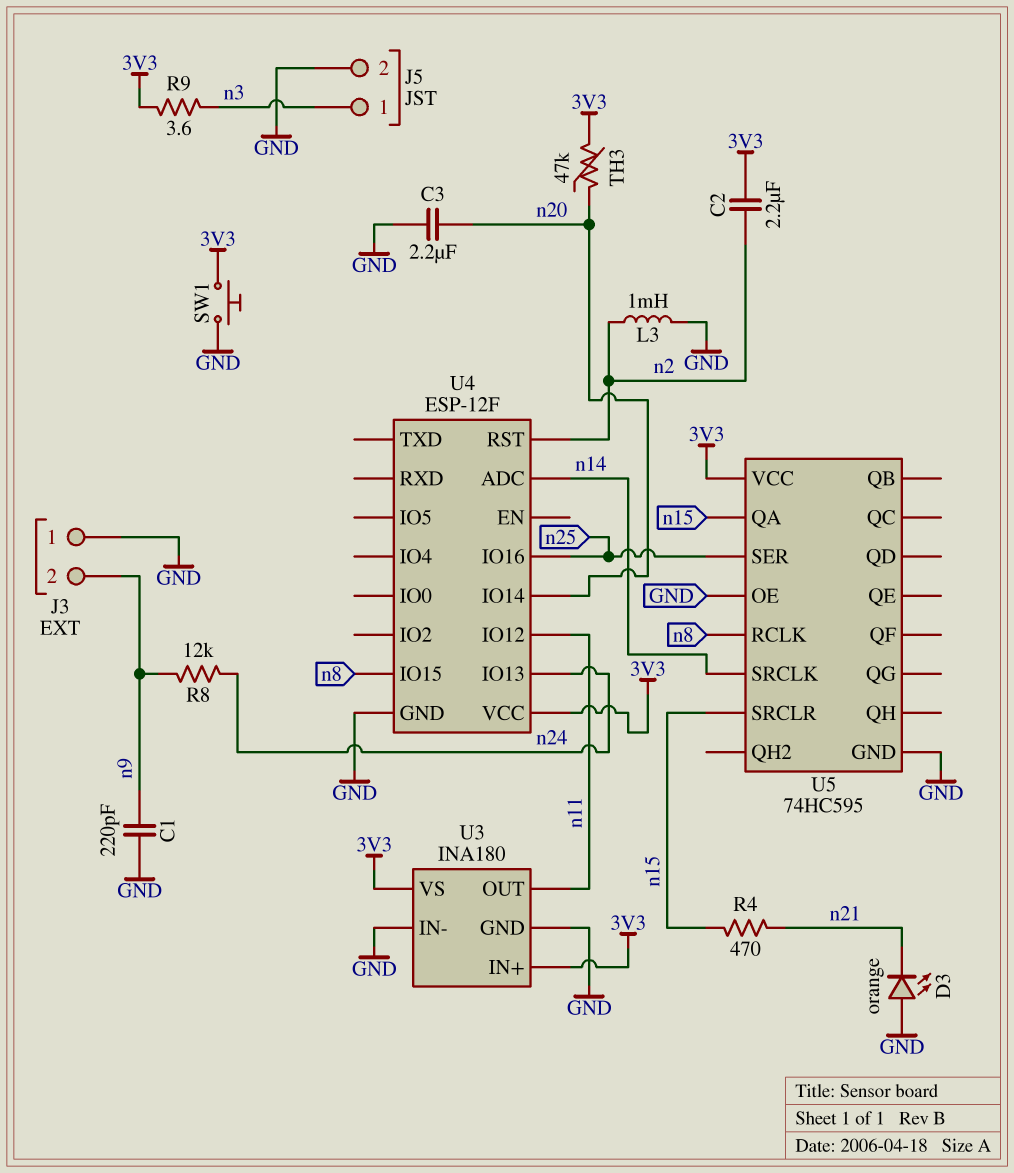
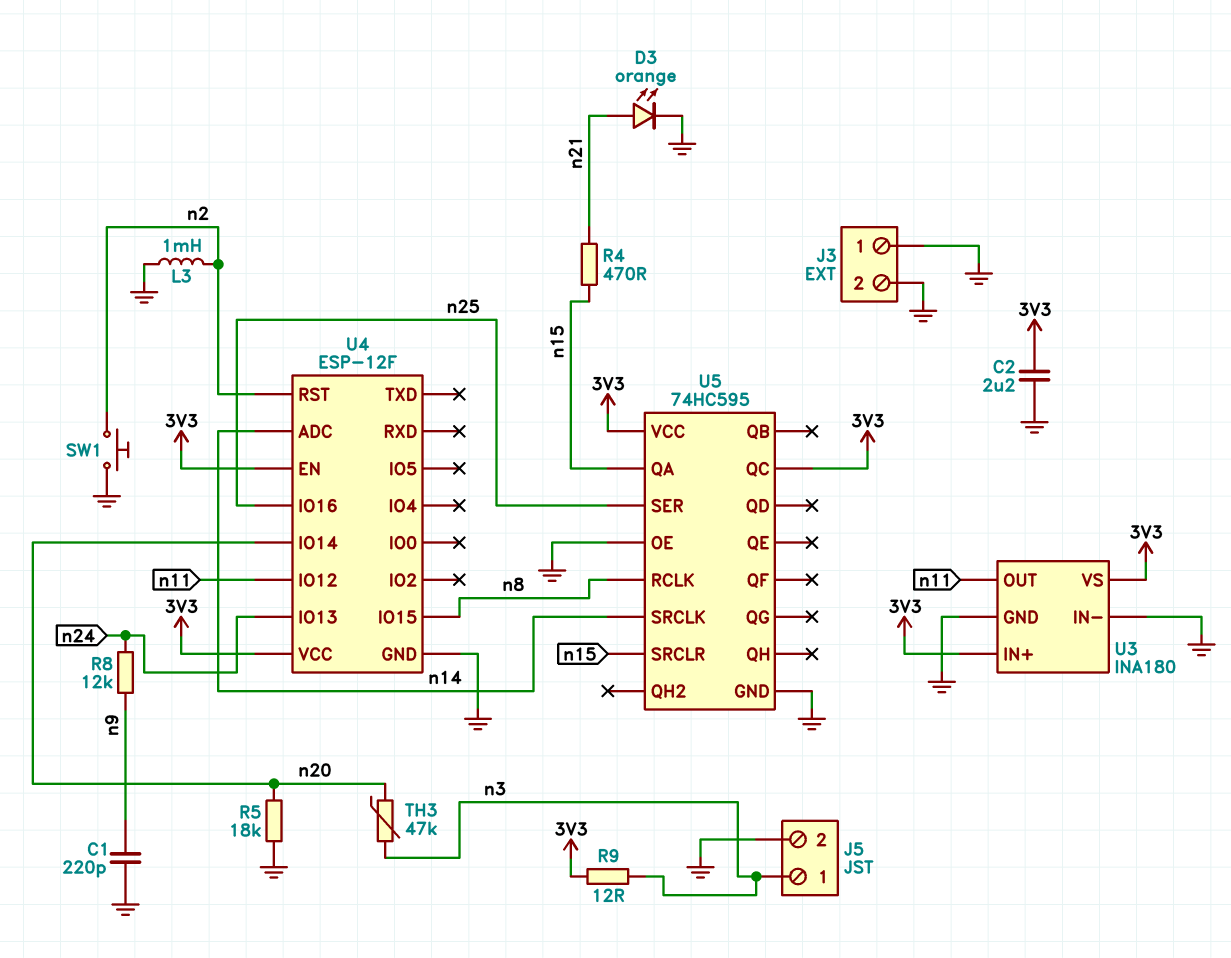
C2: 2.2uF (3V3, n2) -> 2.2uF (3V3, GND)
C3: 2.2uF (GND, n20) -> none
D3: LED orange (A GND, K n21) -> LED orange (A n21, K GND)
J3 pin 2: n9 -> GND
R5: none -> 18k (GND, n20)
R9: 3.6 (3V3, n3) -> 12 (3V3, n3)
SW1: button (3V3, GND) -> button (GND, n2)
TH3: 47k (3V3, n20) -> 47k (n3, n20)
U4 pin EN: none -> 3V3
U5 pin QC: none -> 3V3

